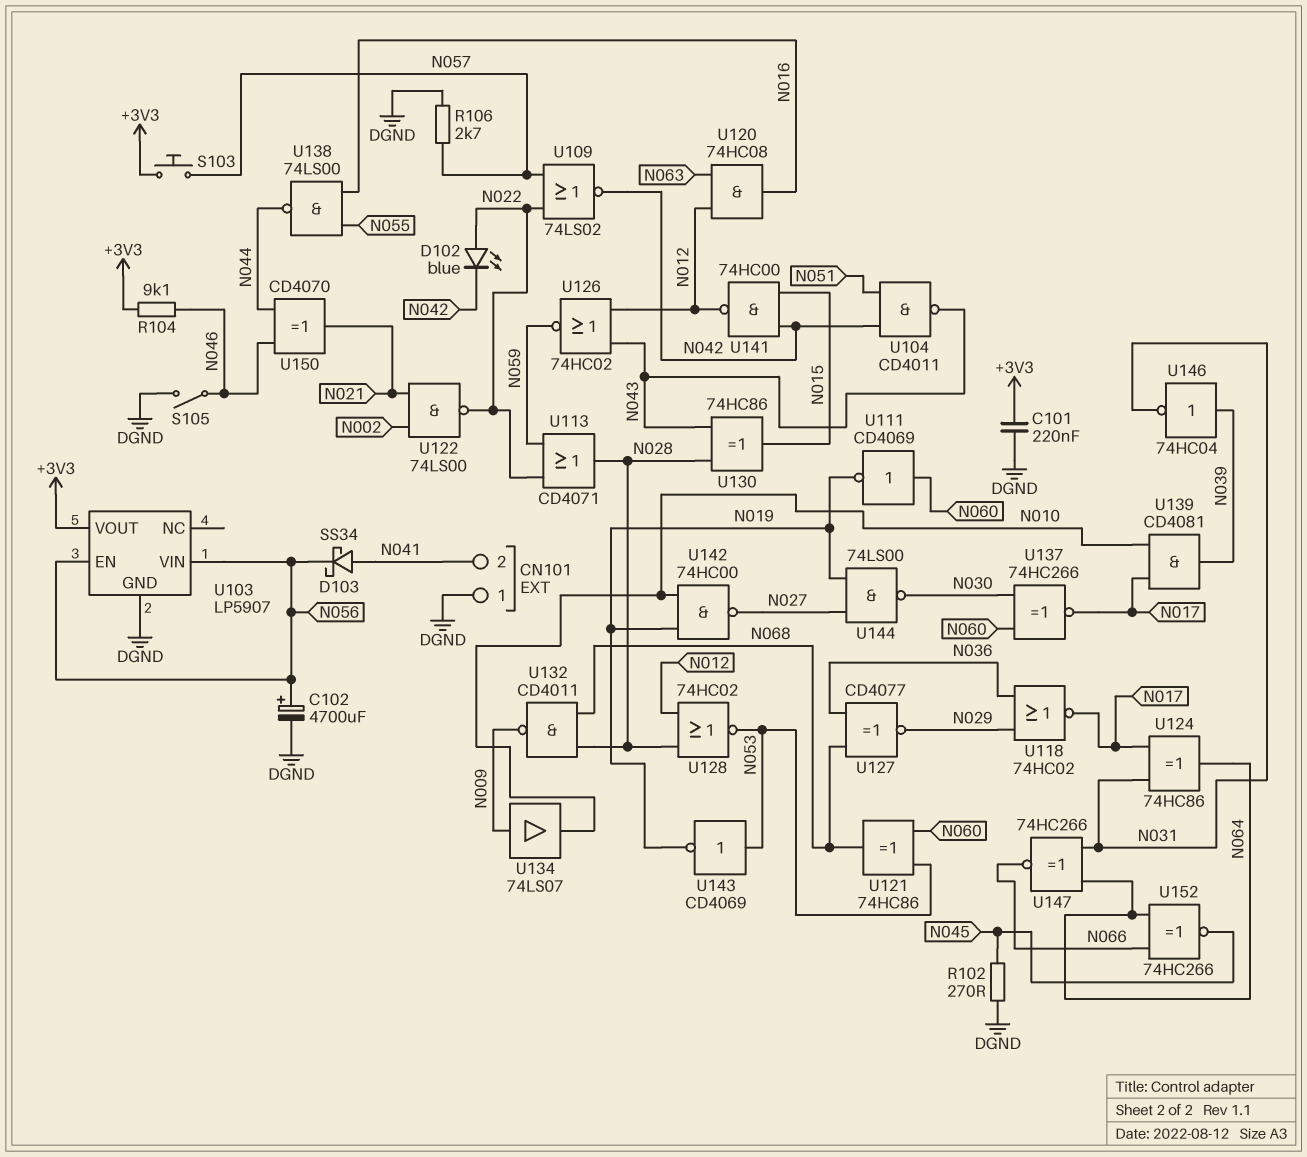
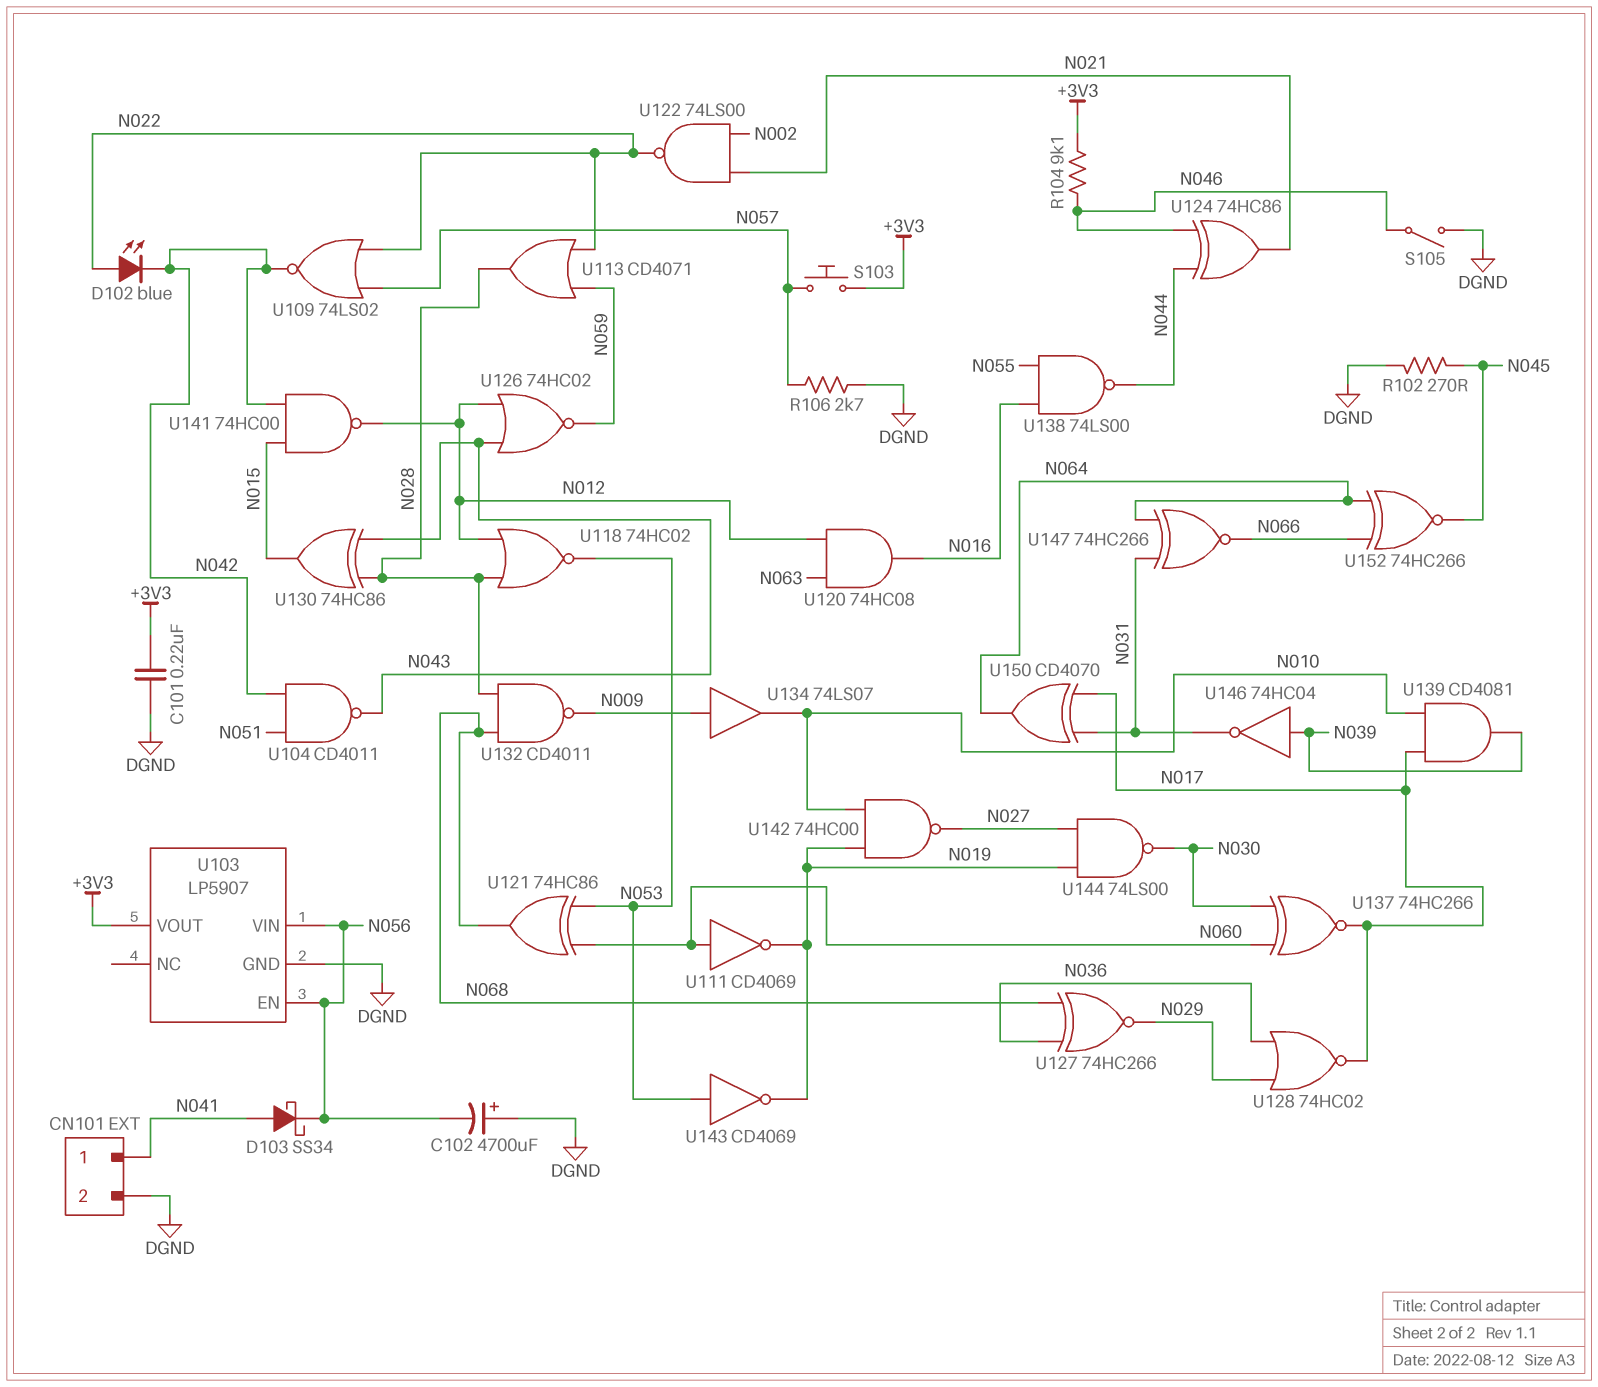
C102: 4700uF (plus N056, minus DGND) -> 4700uF (plus DGND, minus N056)
CN101 pin 1: DGND -> N041
CN101 pin 2: N041 -> DGND
U118: NOR 74HC02 (in N029, in N036, out N017) -> NOR 74HC02 (in N012, in N028, out N053)
U124: XOR 74HC86 (in N017, in N031, out N064) -> XOR 74HC86 (in N044, in N046, out N021)
U127: XNOR CD4077 (in N036, in N068, out N029) -> XNOR 74HC266 (in N036, in N068, out N029)
U128: NOR 74HC02 (in N012, in N028, out N053) -> NOR 74HC02 (in N029, in N036, out N017)
U150: XOR CD4070 (in N044, in N046, out N021) -> XOR CD4070 (in N017, in N031, out N064)

